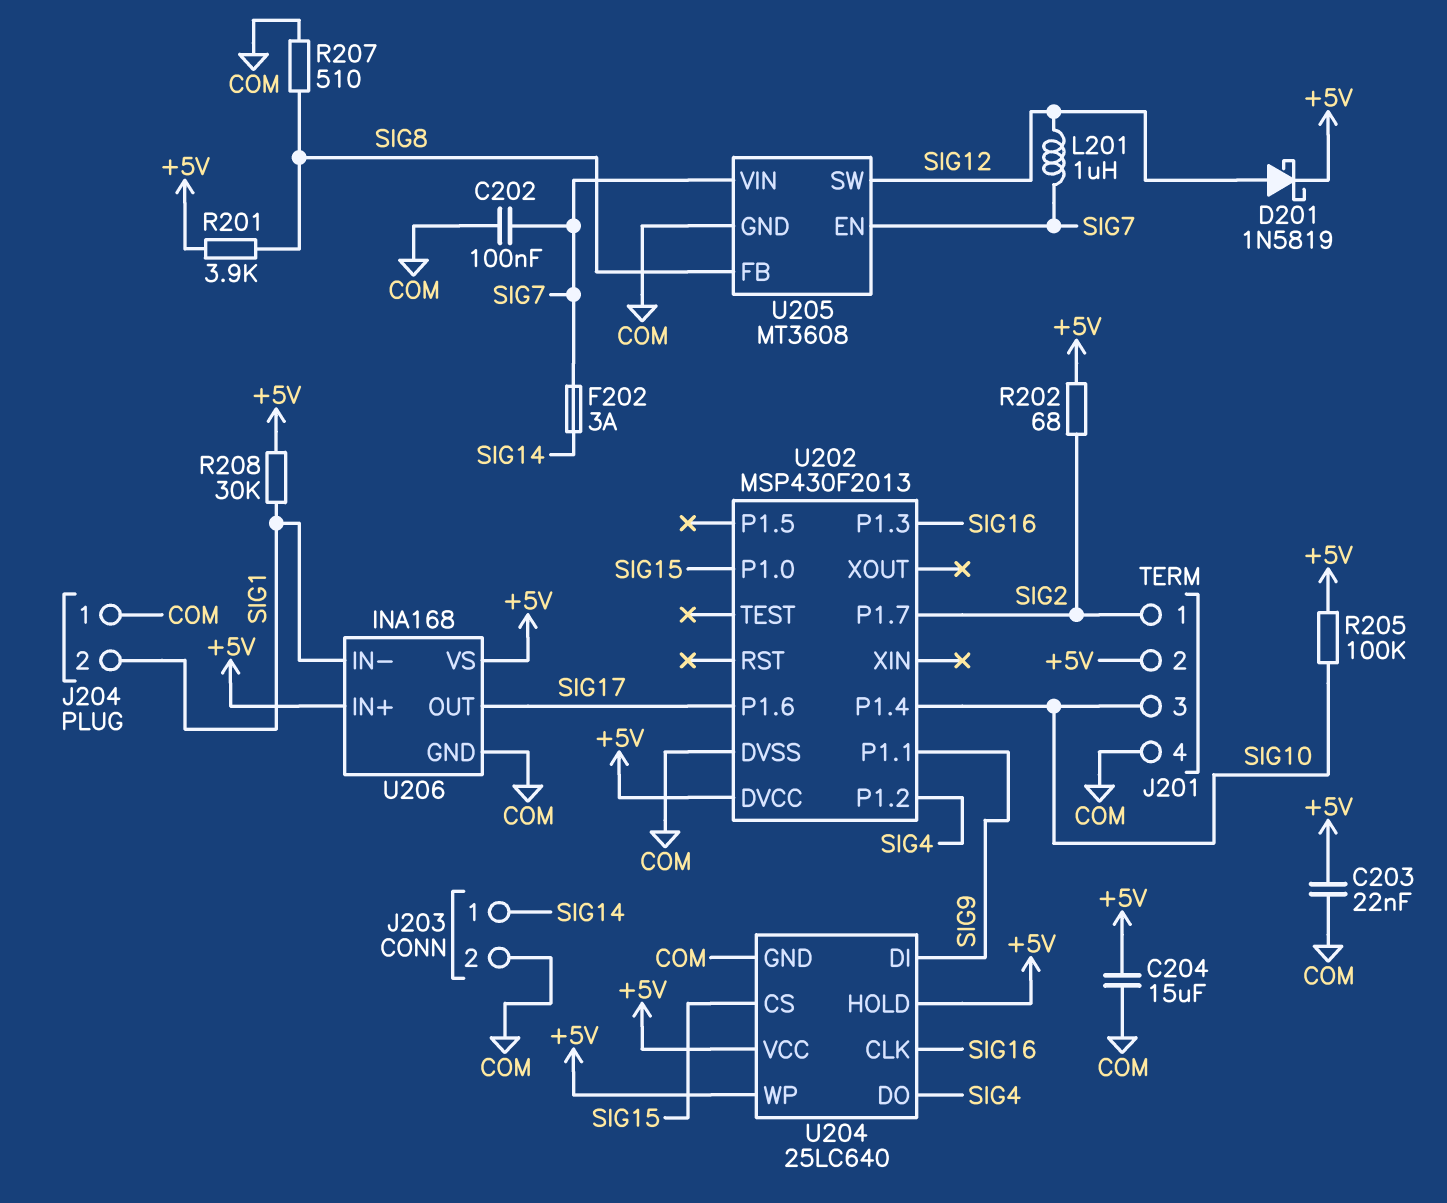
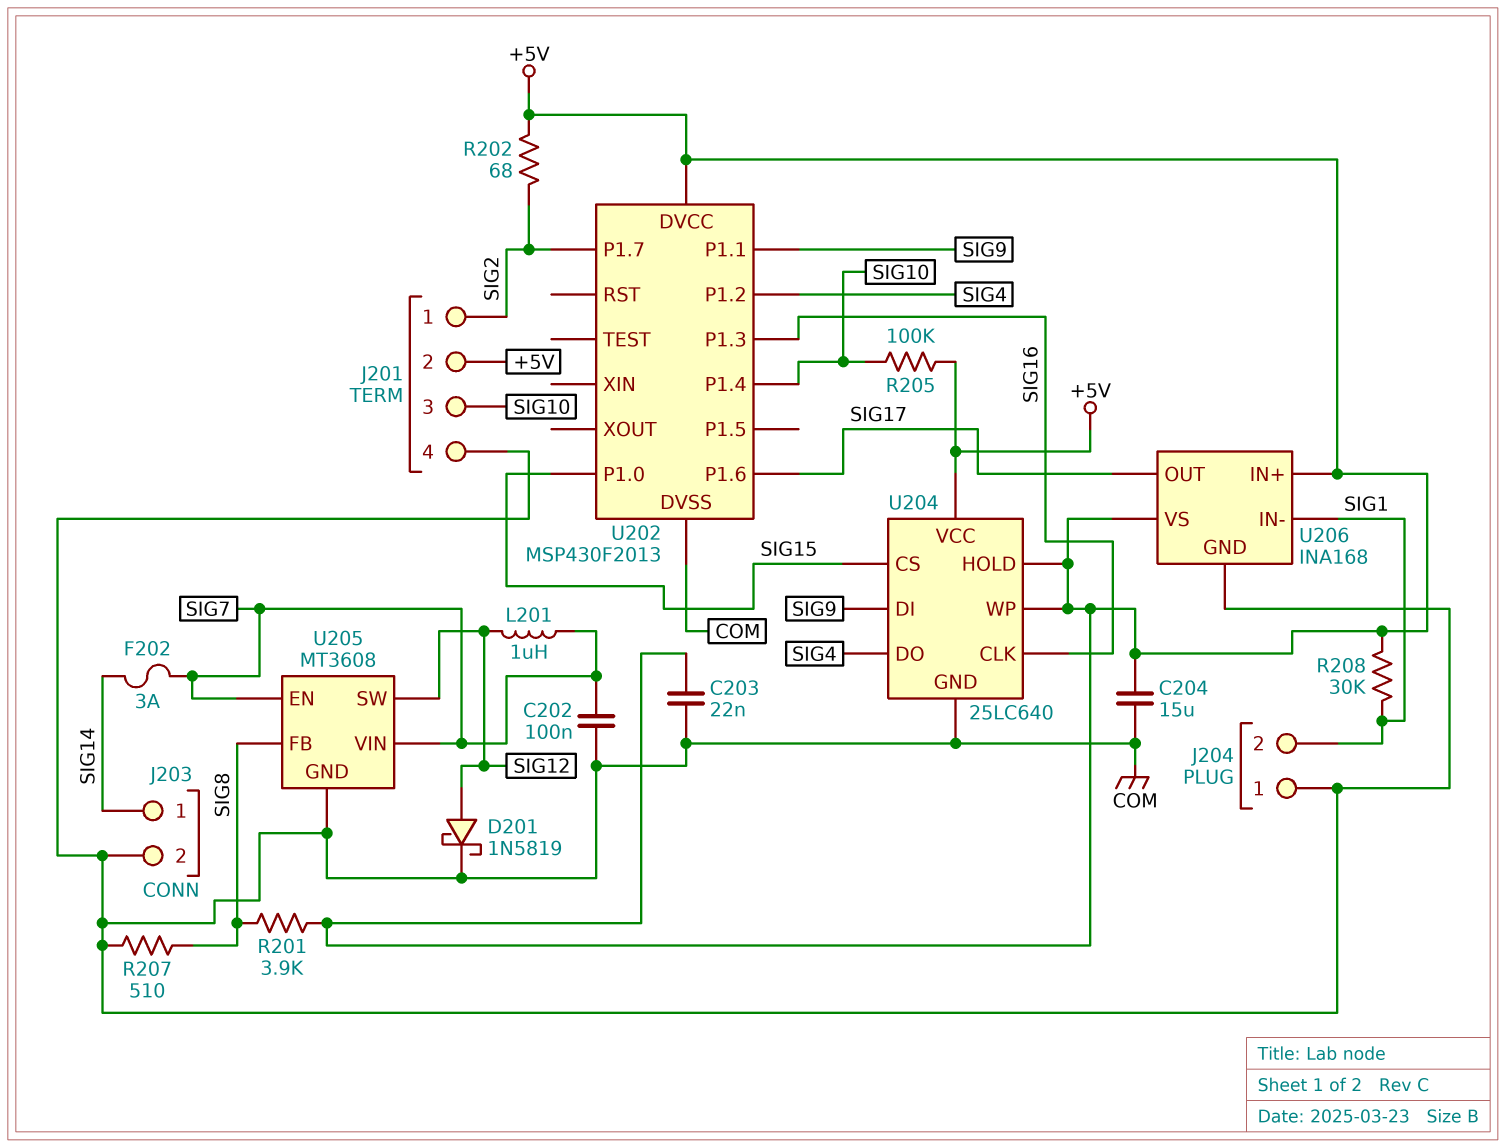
D201: schottky 1N5819 (A SIG12, K +5V) -> schottky 1N5819 (A SIG12, K COM)

